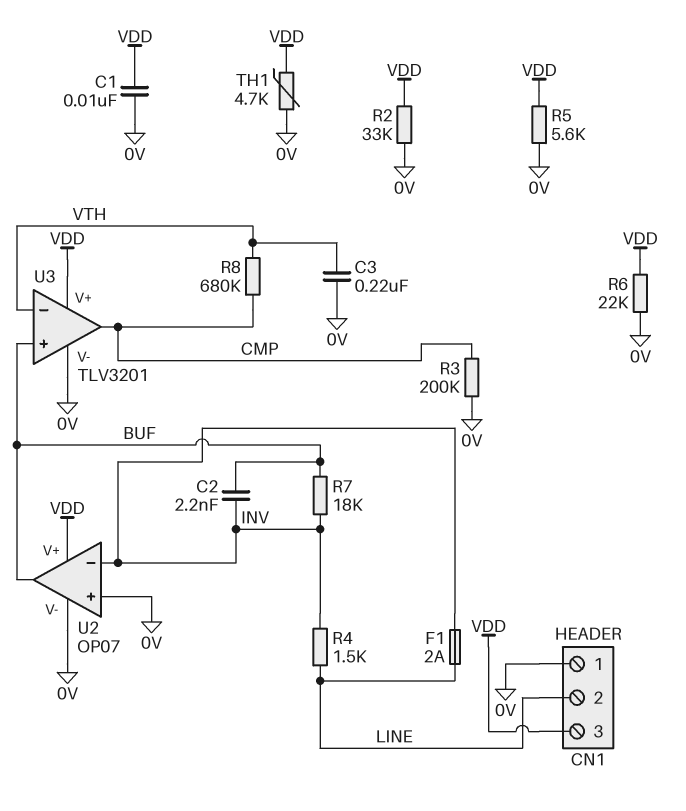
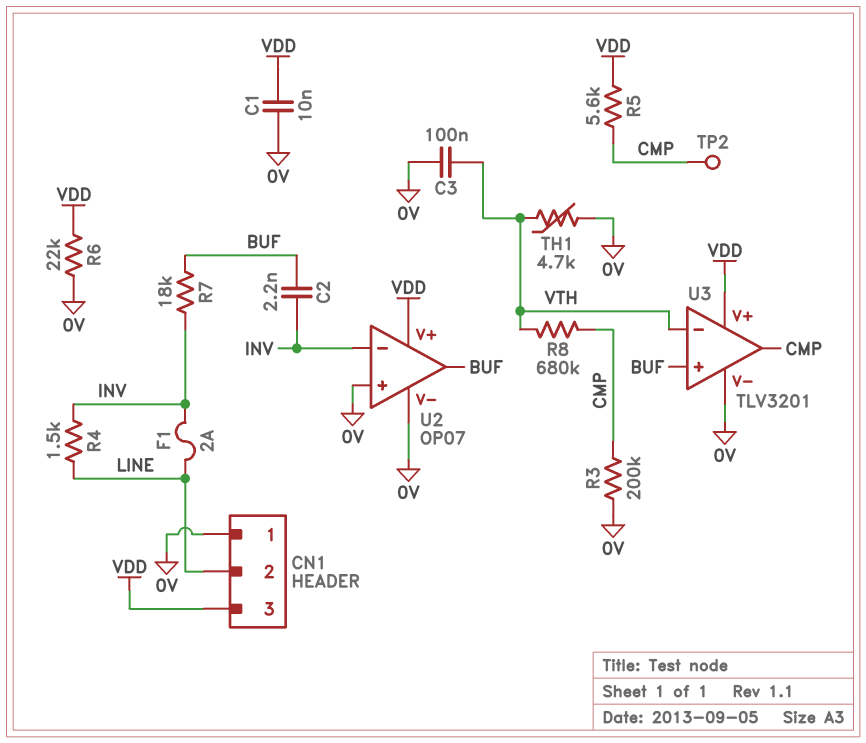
C3: 220nF (0V, VTH) -> 100nF (0V, VTH)
R2: 33k (0V, VDD) -> none
R5: 5.6k (0V, VDD) -> 5.6k (CMP, VDD)
TH1: 4.7k (0V, VDD) -> 4.7k (0V, VTH)
TP2: none -> test point (CMP)

